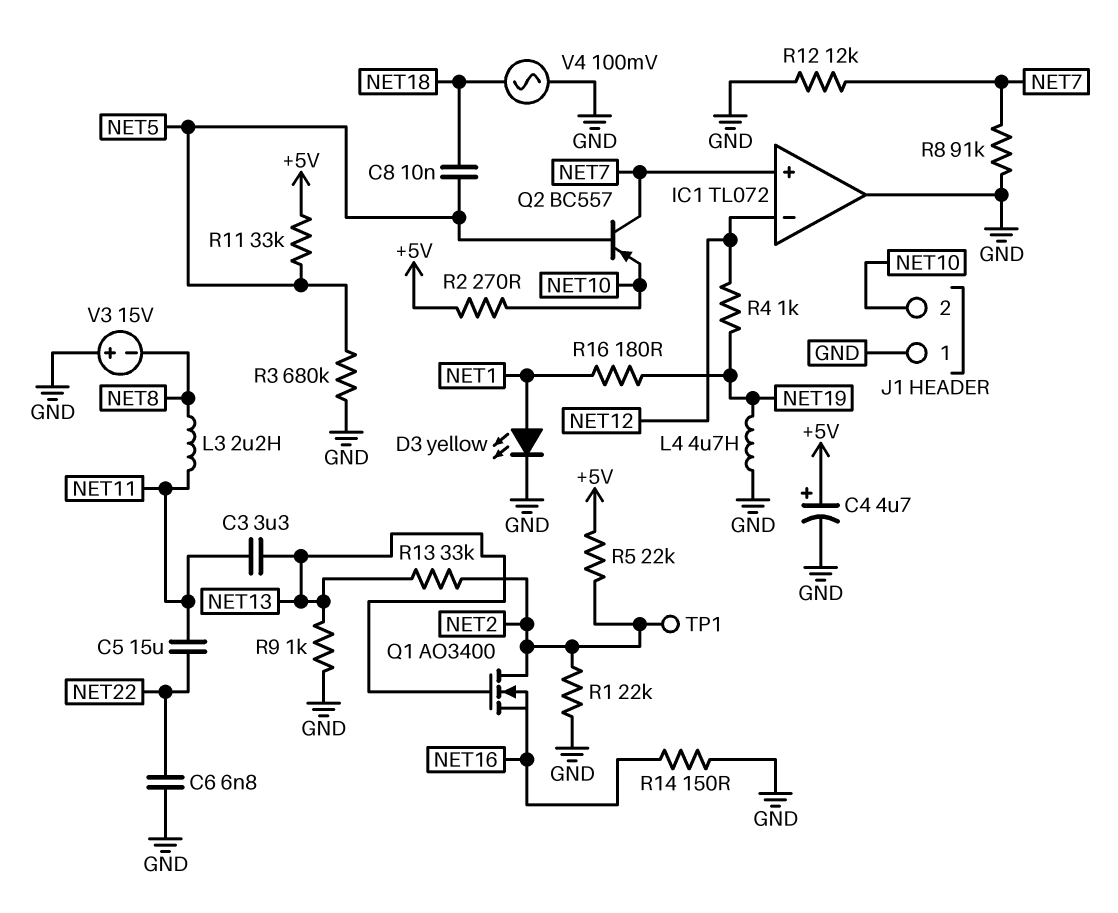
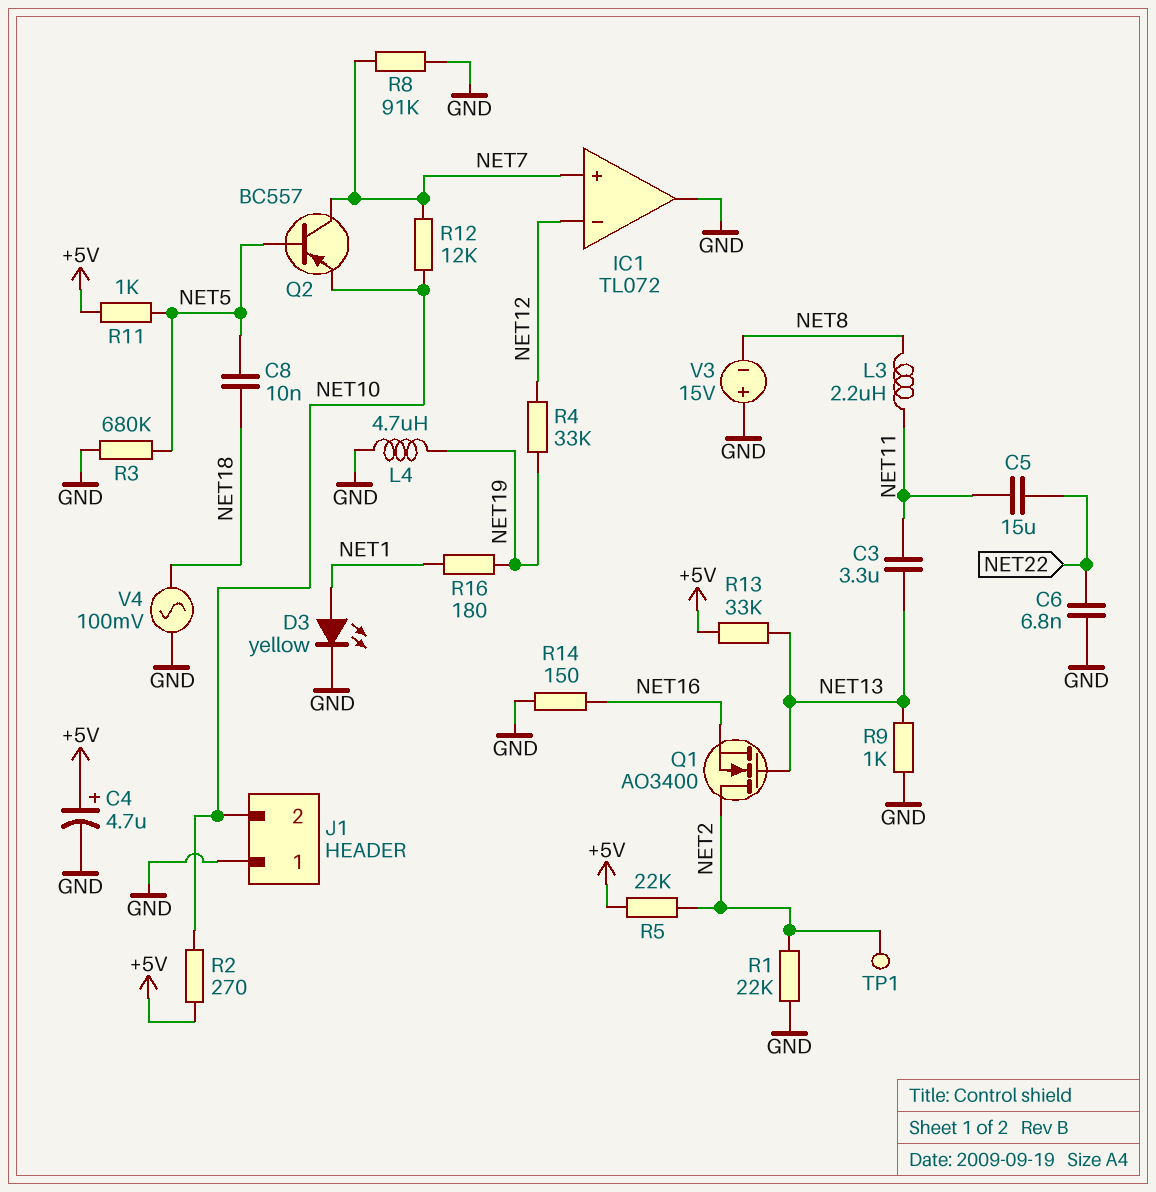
R4: 1k (NET12, NET19) -> 33k (NET12, NET19)
R11: 33k (+5V, NET5) -> 1k (+5V, NET5)
R12: 12k (GND, NET7) -> 12k (NET7, NET10)
R13: 33k (NET2, NET13) -> 33k (+5V, NET13)

